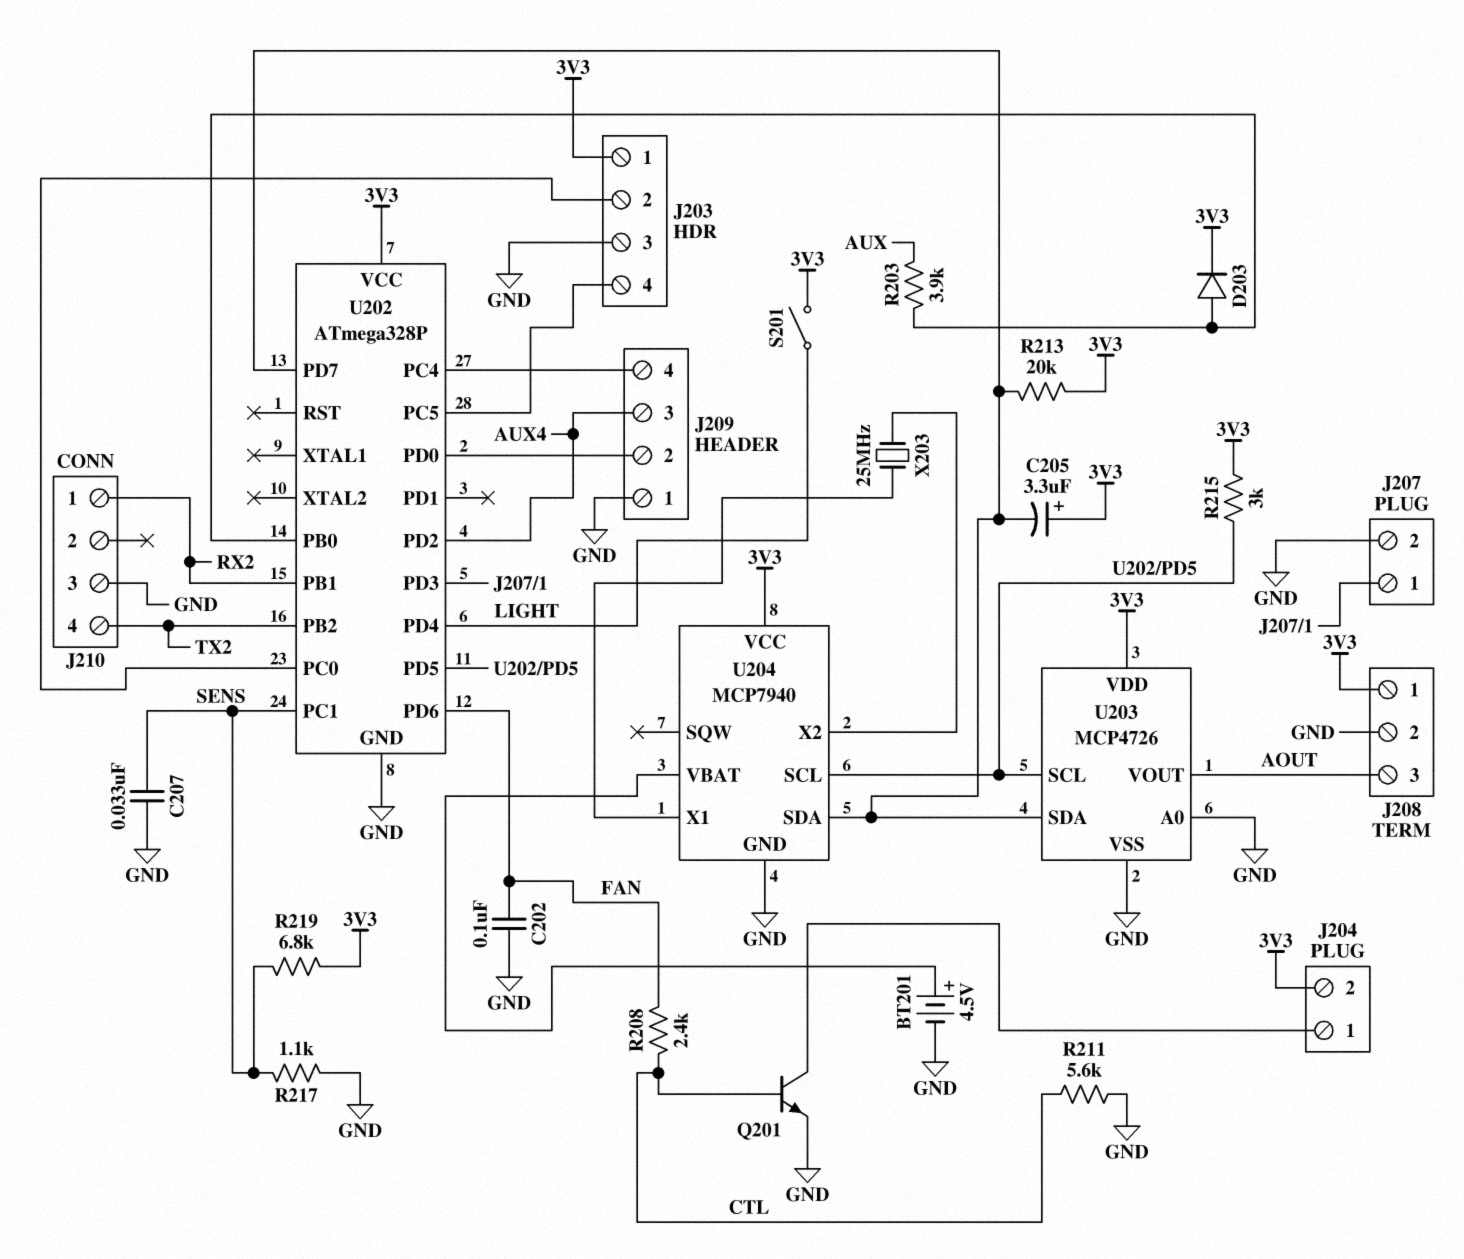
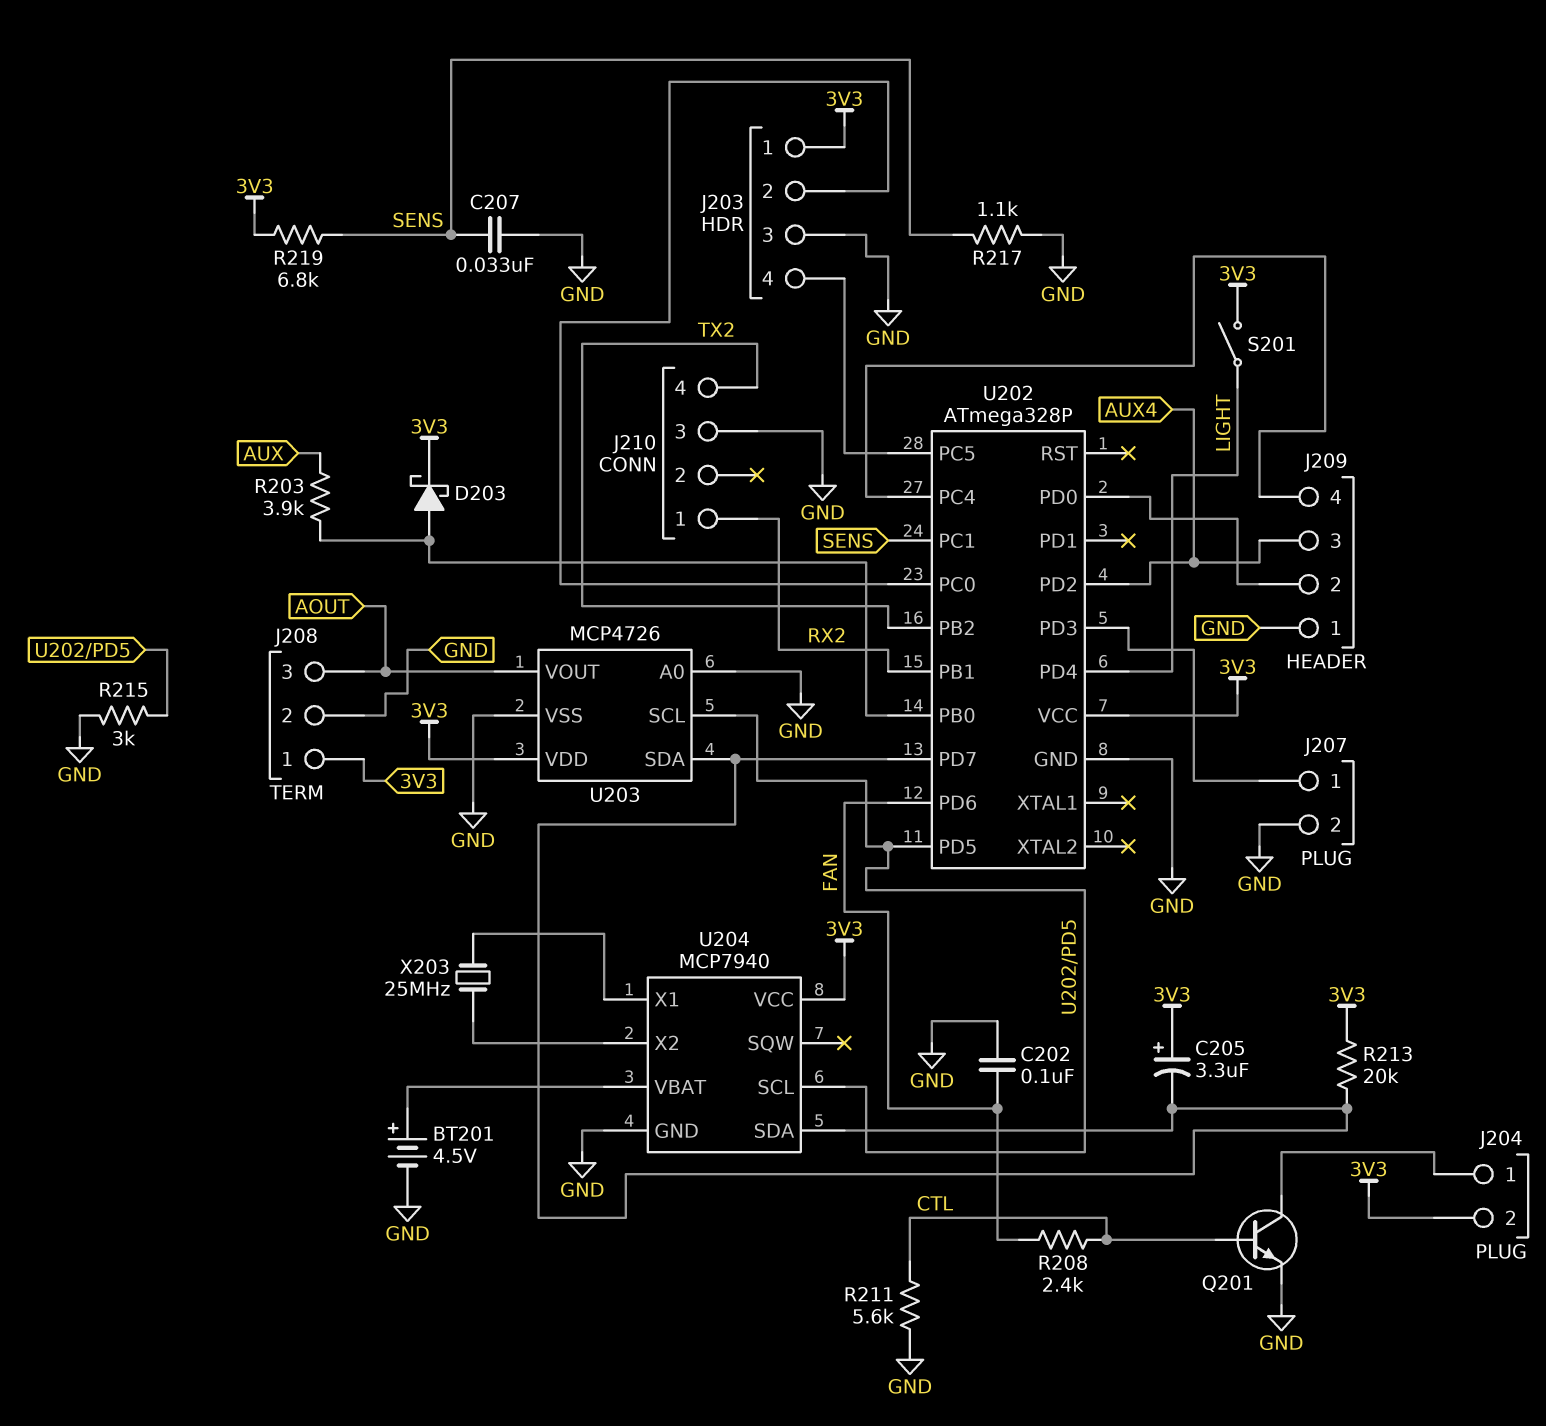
D203: diode (A U202/PB0, K 3V3) -> schottky (A U202/PB0, K 3V3)
R215: 3k (3V3, U202/PD5) -> 3k (GND, U202/PD5)

